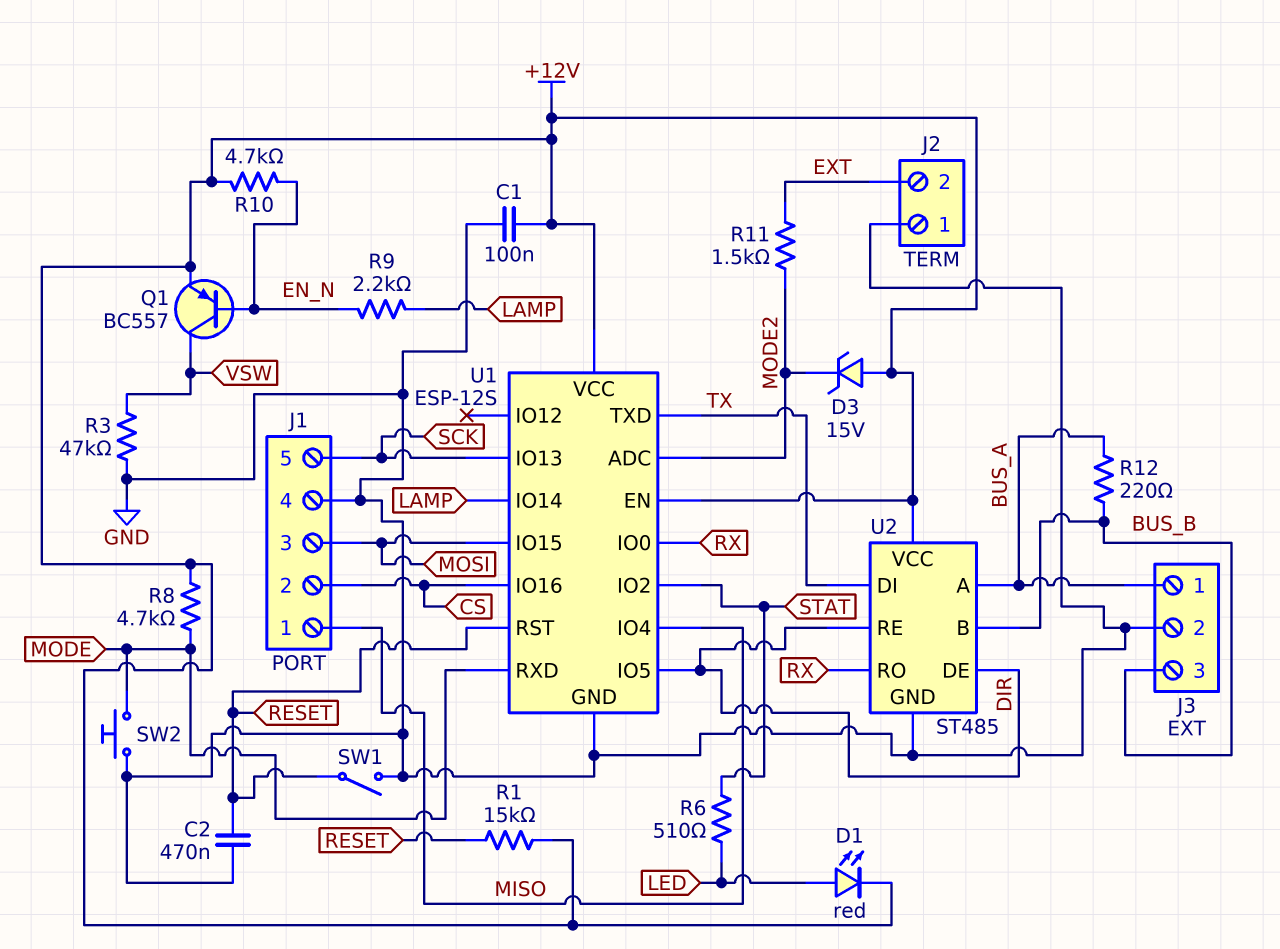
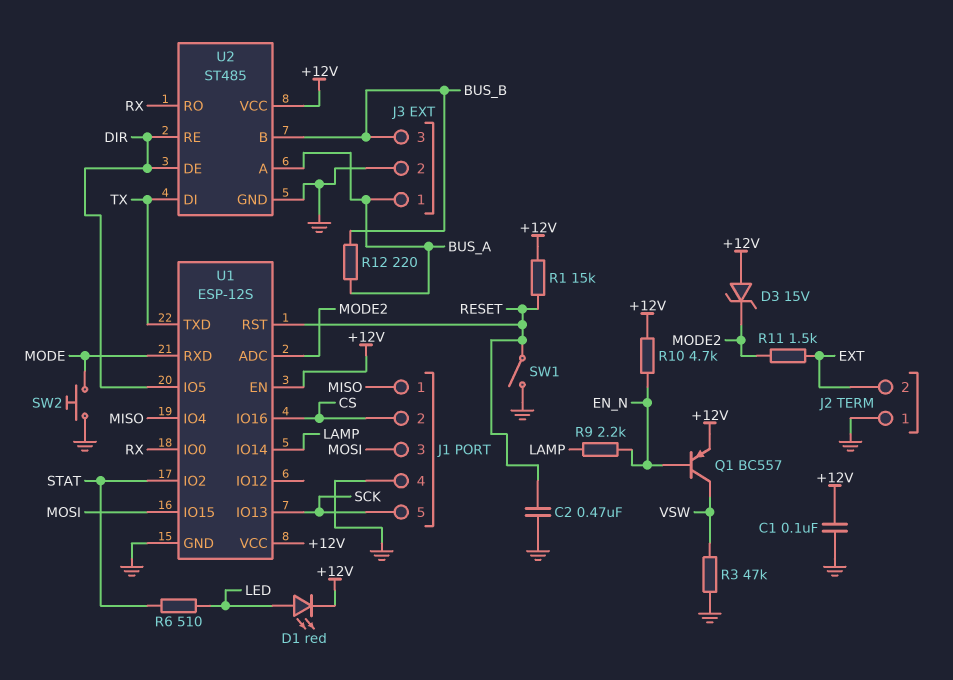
R8: 4.7k (+12V, MODE) -> none

